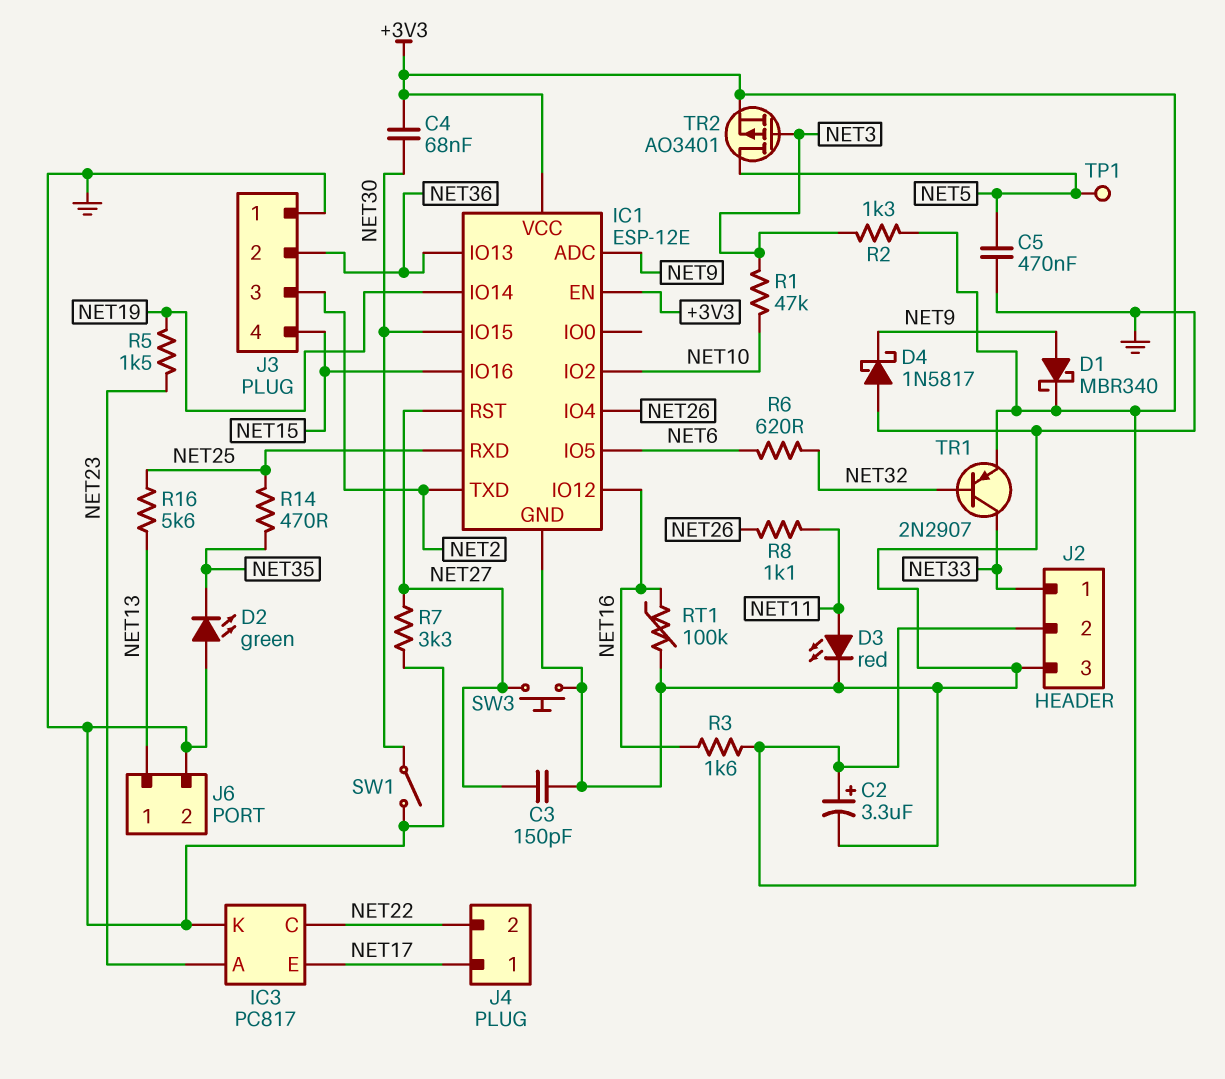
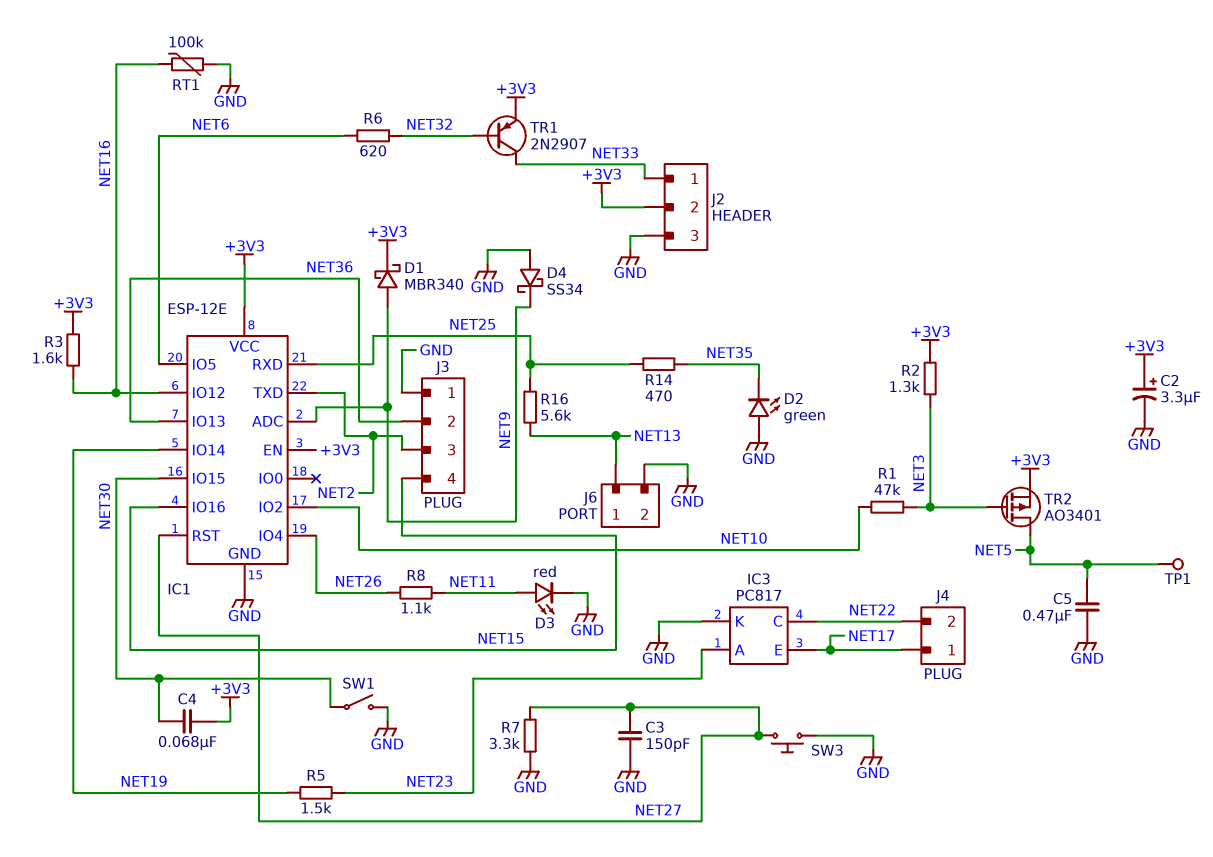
D4: schottky 1N5817 (A GND, K NET9) -> schottky SS34 (A GND, K NET9)

